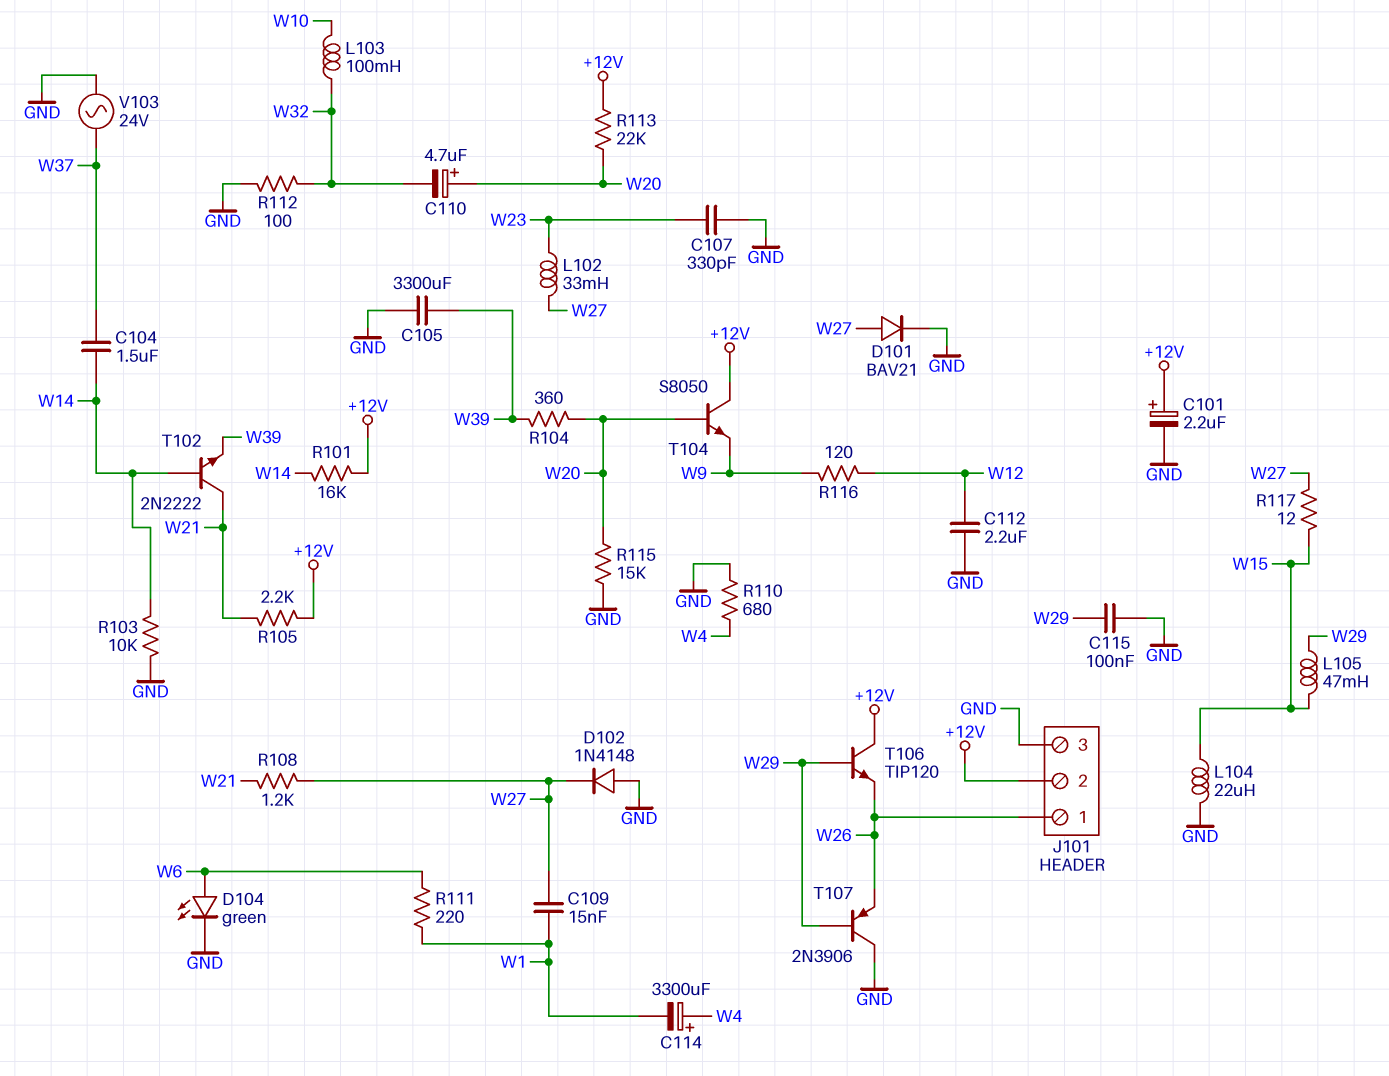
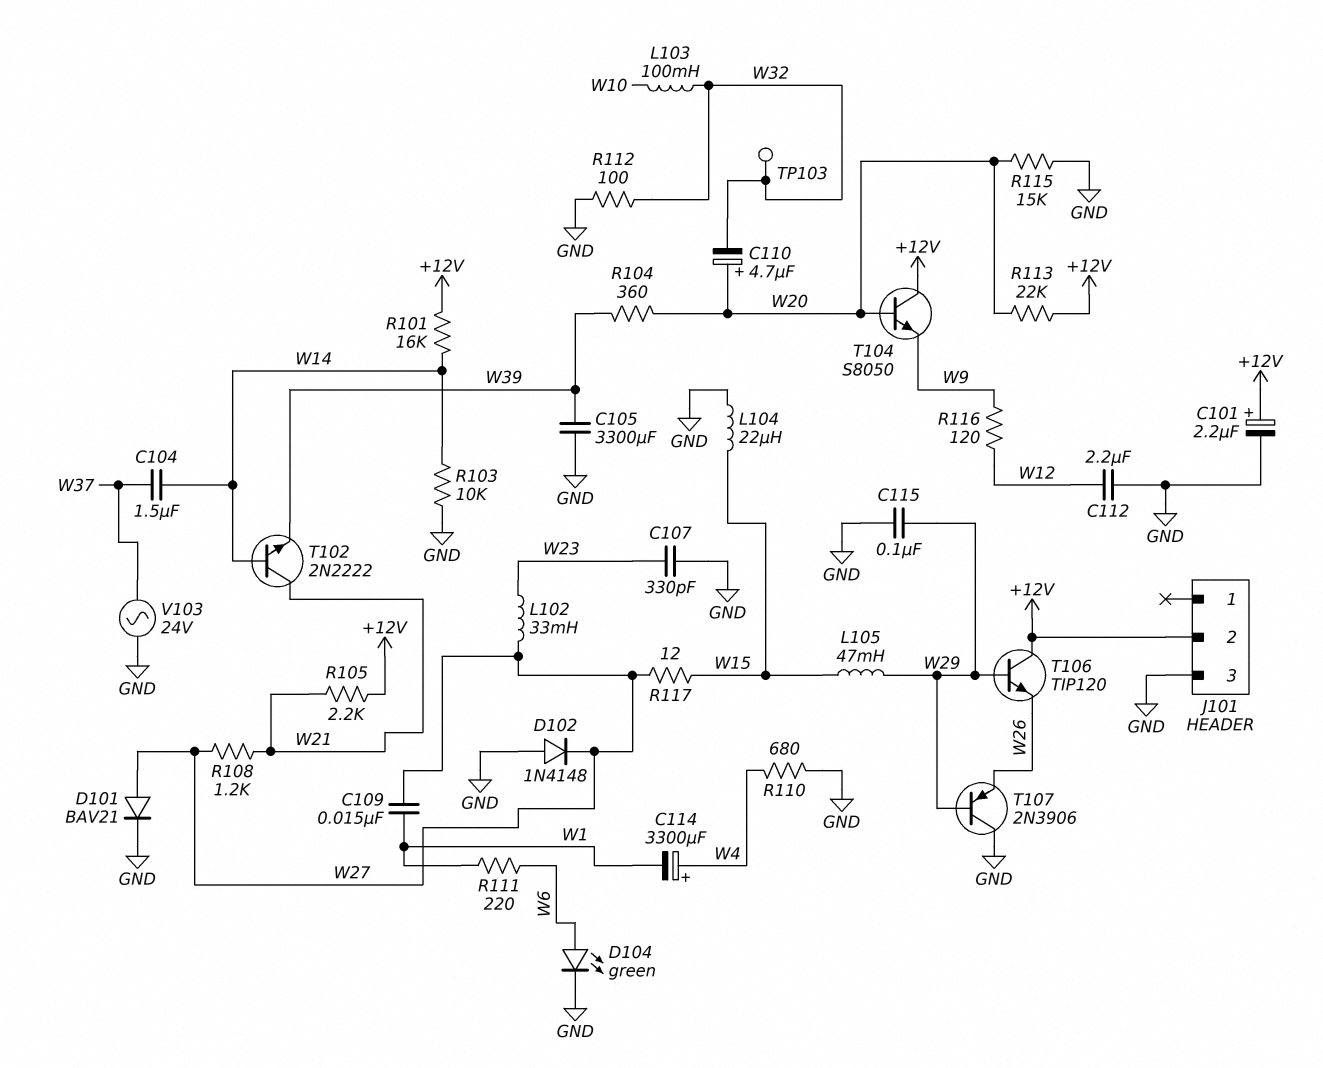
J101 pin 1: W26 -> none
TP103: none -> test point (W32)

